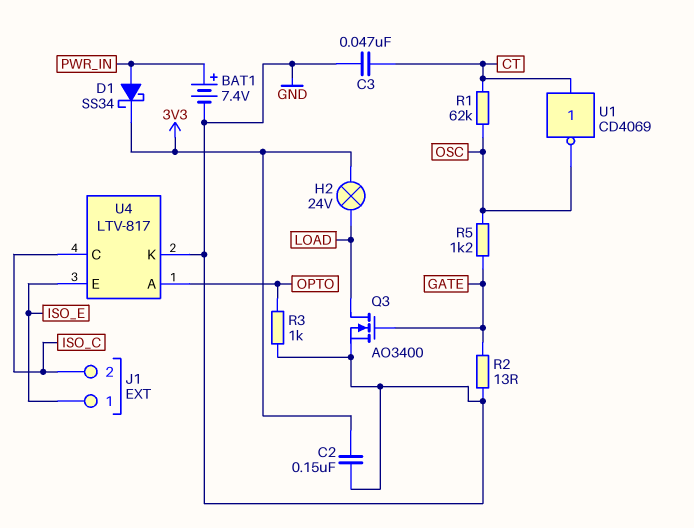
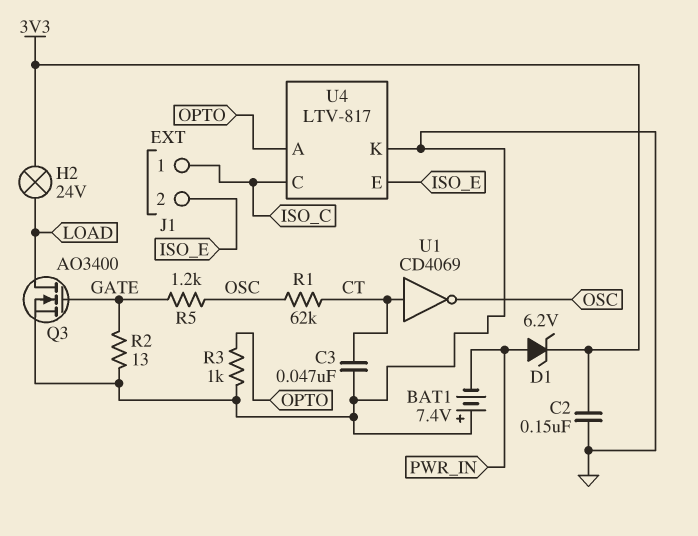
BAT1: 7.4V (plus PWR_IN, minus GND) -> 7.4V (plus GND, minus PWR_IN)
D1: schottky SS34 (A PWR_IN, K 3V3) -> zener 6.2V (A PWR_IN, K 3V3)
J1 pin 1: ISO_E -> ISO_C
J1 pin 2: ISO_C -> ISO_E

